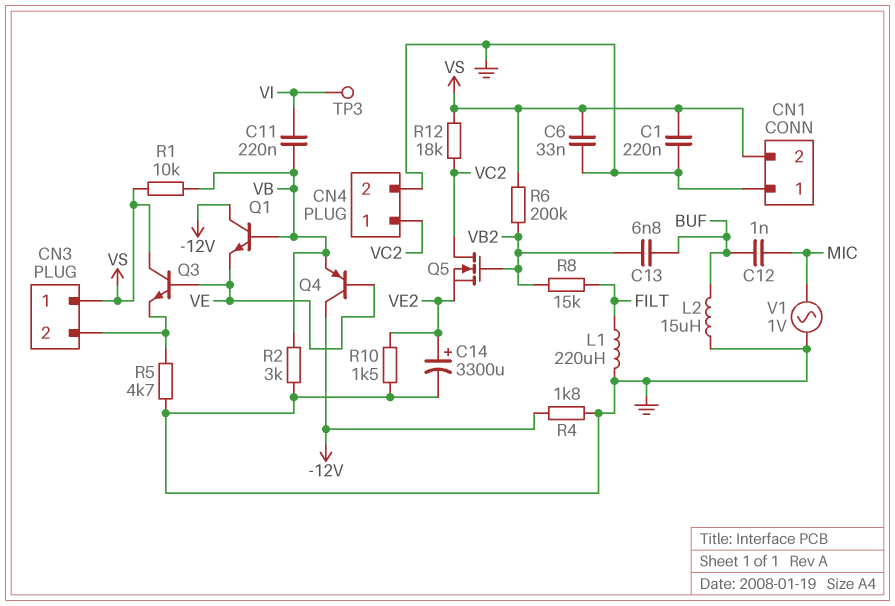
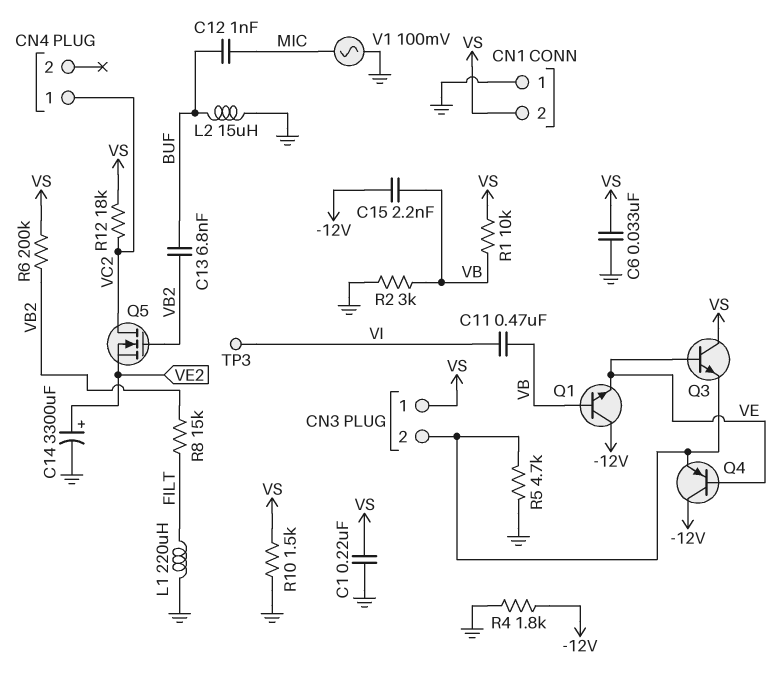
C11: 220nF (VB, VI) -> 470nF (VB, VI)
C15: none -> 2.2nF (-12V, VB)
CN4 pin 2: GND -> none
Q4: PNP (B VE, C -12V, E VB) -> PNP (B VE, C -12V, E CN3/2)
R10: 1.5k (GND, VE2) -> 1.5k (GND, VS)
V1: AC 1V (GND, MIC) -> AC 100mV (GND, MIC)

